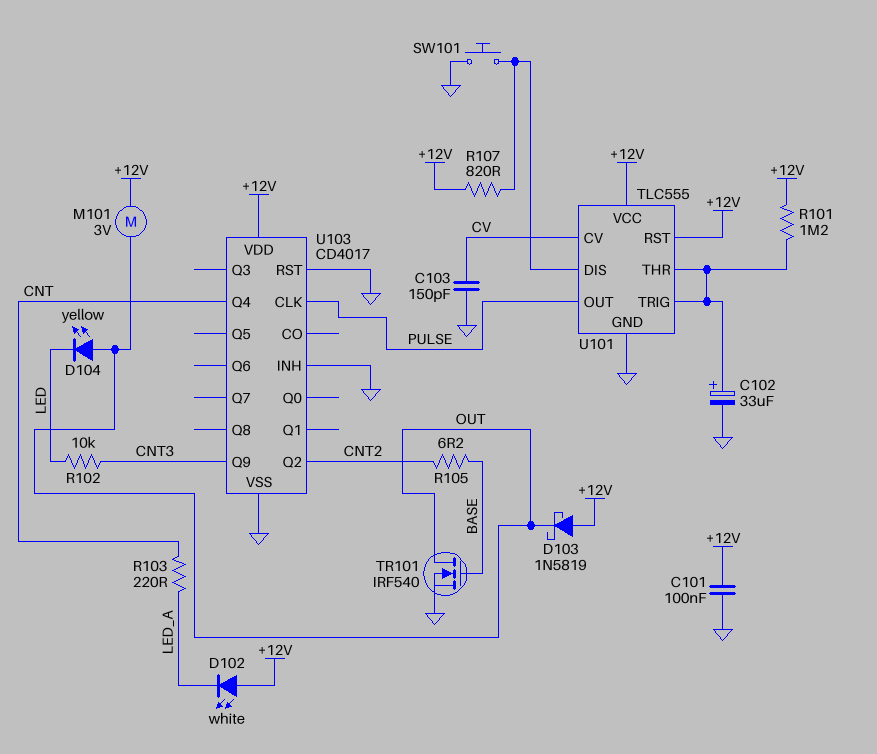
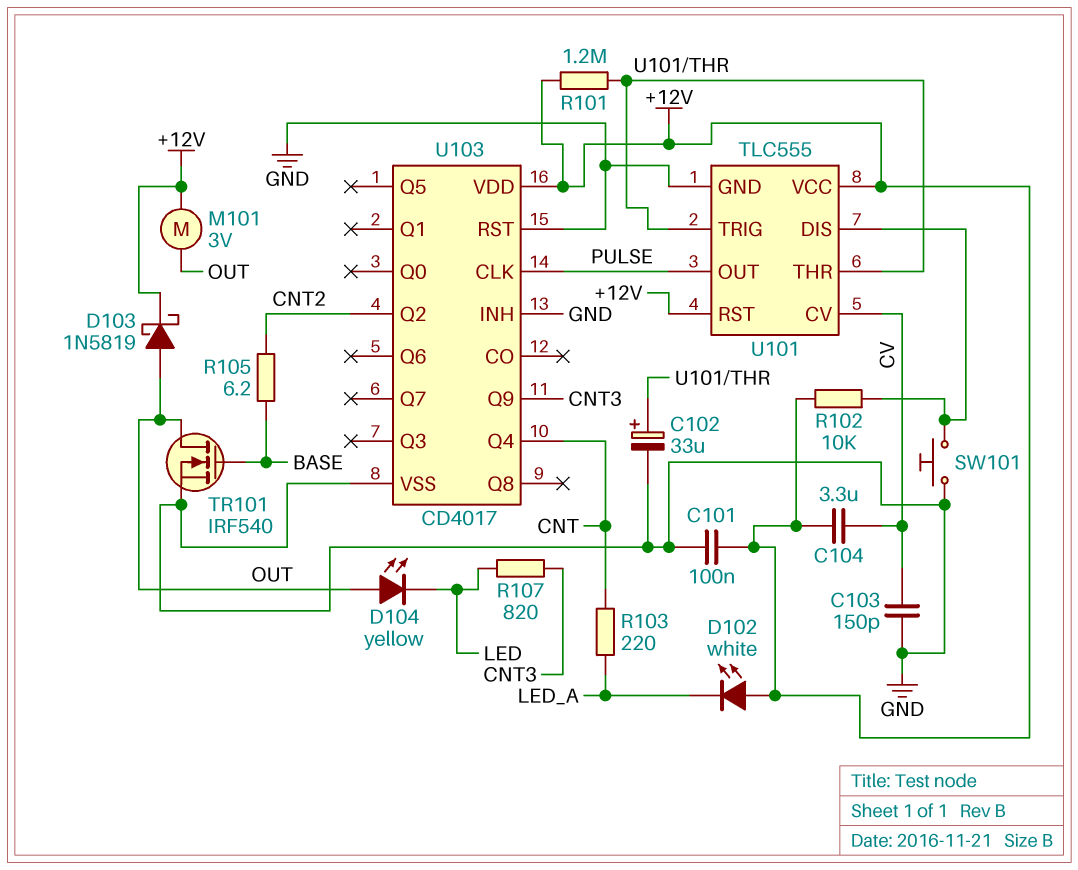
C104: none -> 3.3uF (+12V, CV)
D103: schottky 1N5819 (A +12V, K OUT) -> schottky 1N5819 (A OUT, K +12V)
R102: 10k (CNT3, LED) -> 10k (+12V, U101/DIS)
R107: 820 (+12V, U101/DIS) -> 820 (CNT3, LED)

